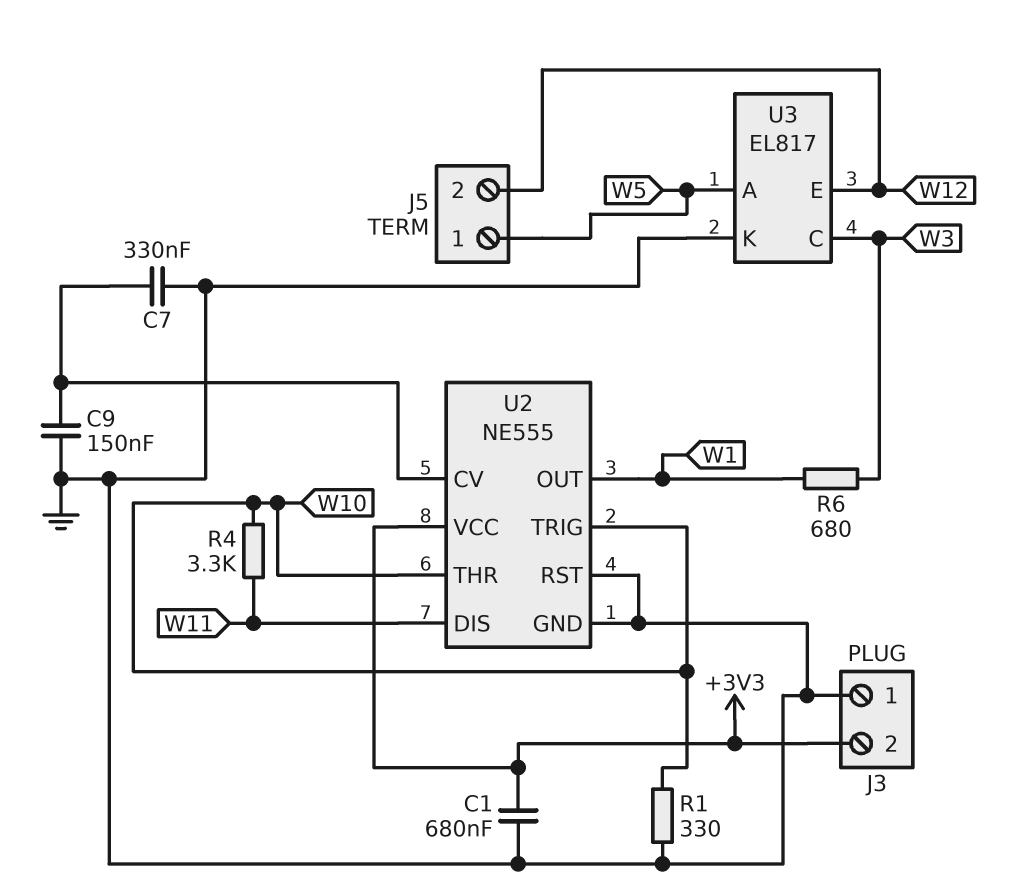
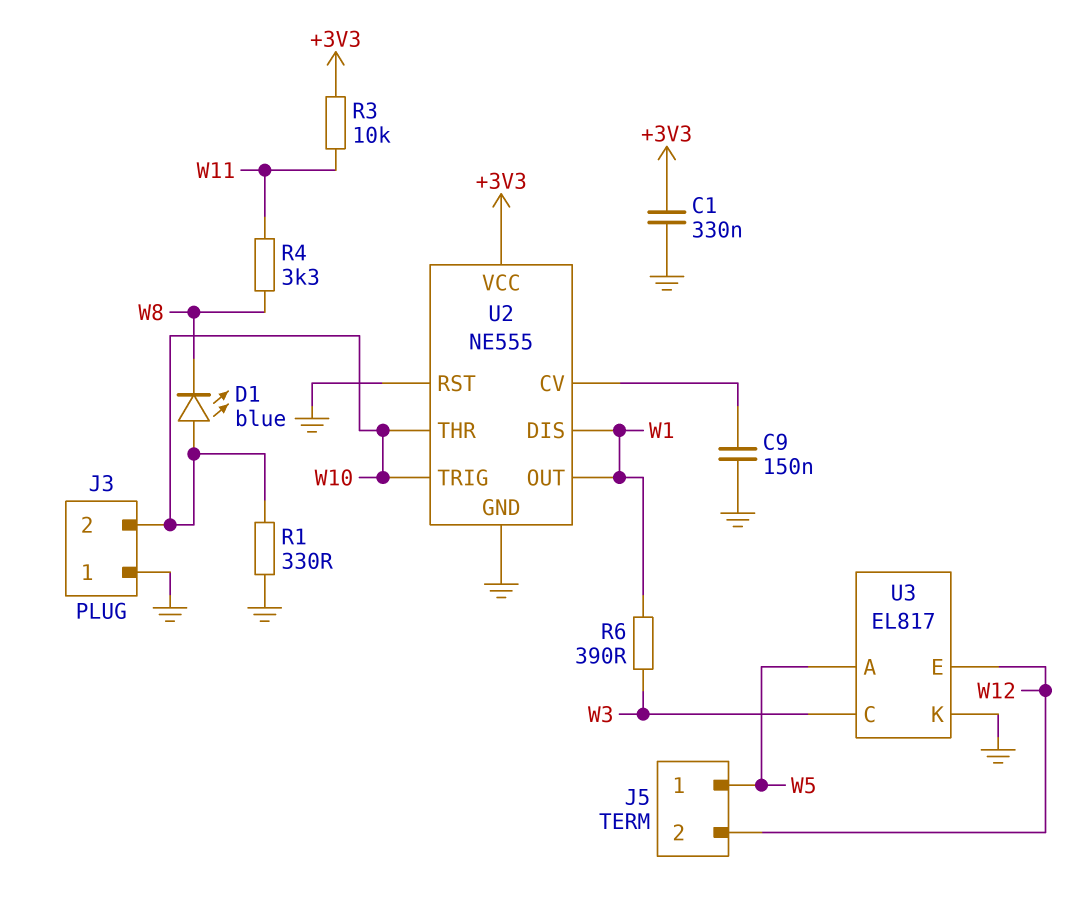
C1: 680nF (+3V3, GND) -> 330nF (+3V3, GND)
C7: 330nF (GND, U2/CV) -> none
D1: none -> LED blue (A W10, K W8)
J3 pin 2: +3V3 -> W10
R3: none -> 10k (+3V3, W11)
R4: 3.3k (W10, W11) -> 3.3k (W8, W11)
R6: 680 (W1, W3) -> 390 (W1, W3)
U2 pin DIS: W11 -> W1

